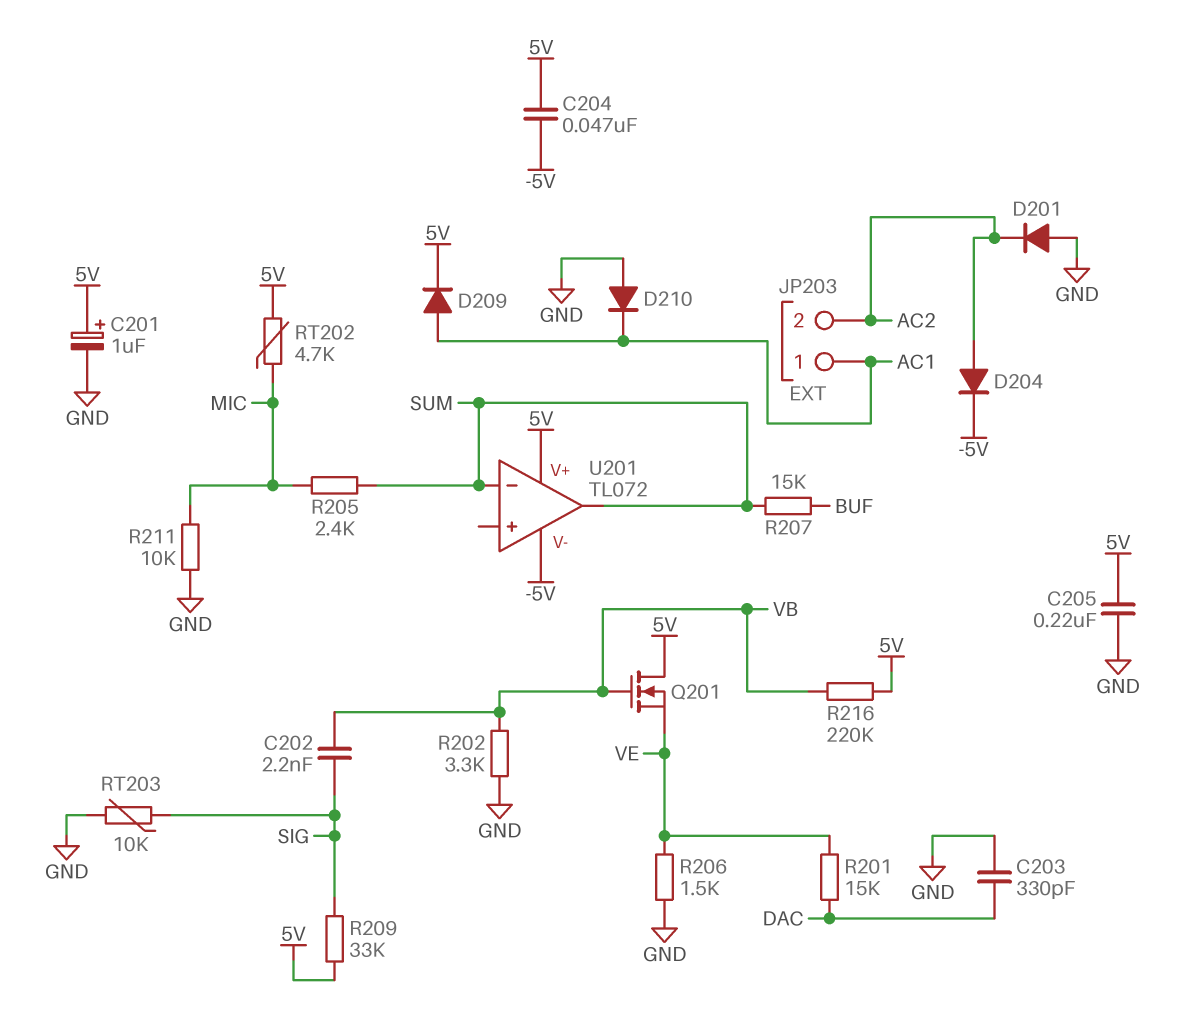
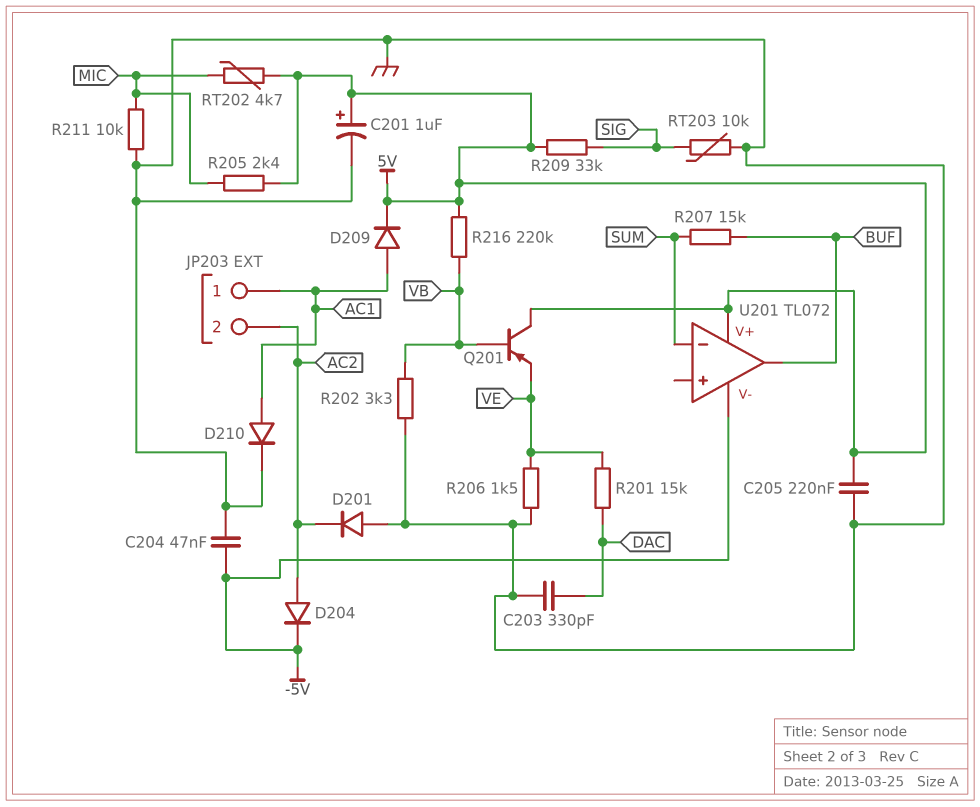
C202: 2.2nF (SIG, VB) -> none
C204: 47nF (-5V, 5V) -> 47nF (-5V, GND)
D210: diode (A GND, K AC1) -> diode (A AC1, K GND)
Q201: NMOS (G VB, D 5V, S VE) -> PNP (B VB, C 5V, E VE)
R205: 2.4k (MIC, SUM) -> 2.4k (5V, MIC)
U201 pin out: SUM -> BUF

